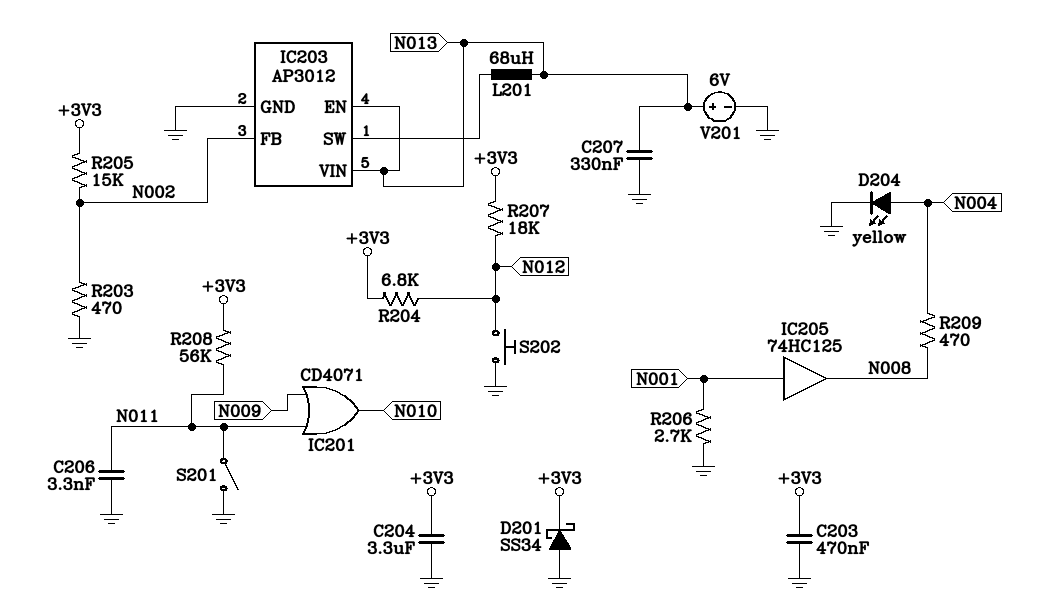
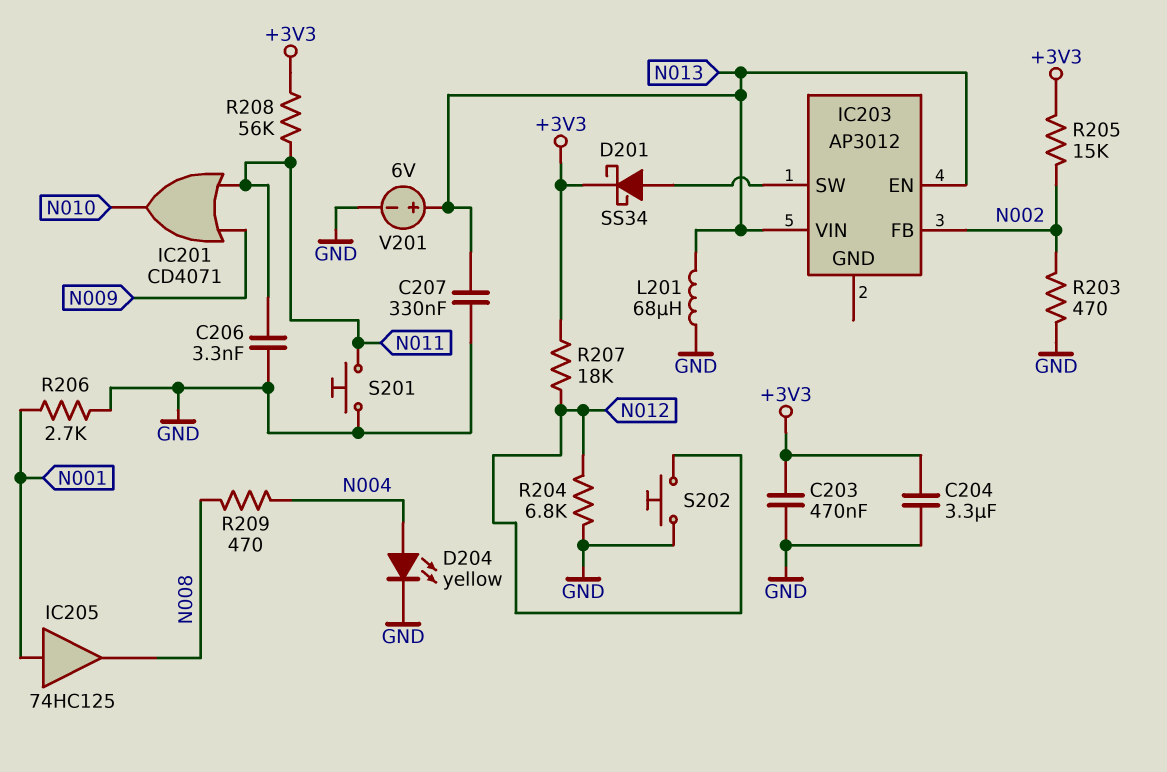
D201: schottky SS34 (A GND, K +3V3) -> schottky SS34 (A IC203/SW, K +3V3)
IC203 pin GND: GND -> none
L201: 68uH (IC203/SW, N013) -> 68uH (GND, N013)
R204: 6.8k (+3V3, N012) -> 6.8k (GND, N012)
S201: switch (GND, N011) -> button (GND, N011)

